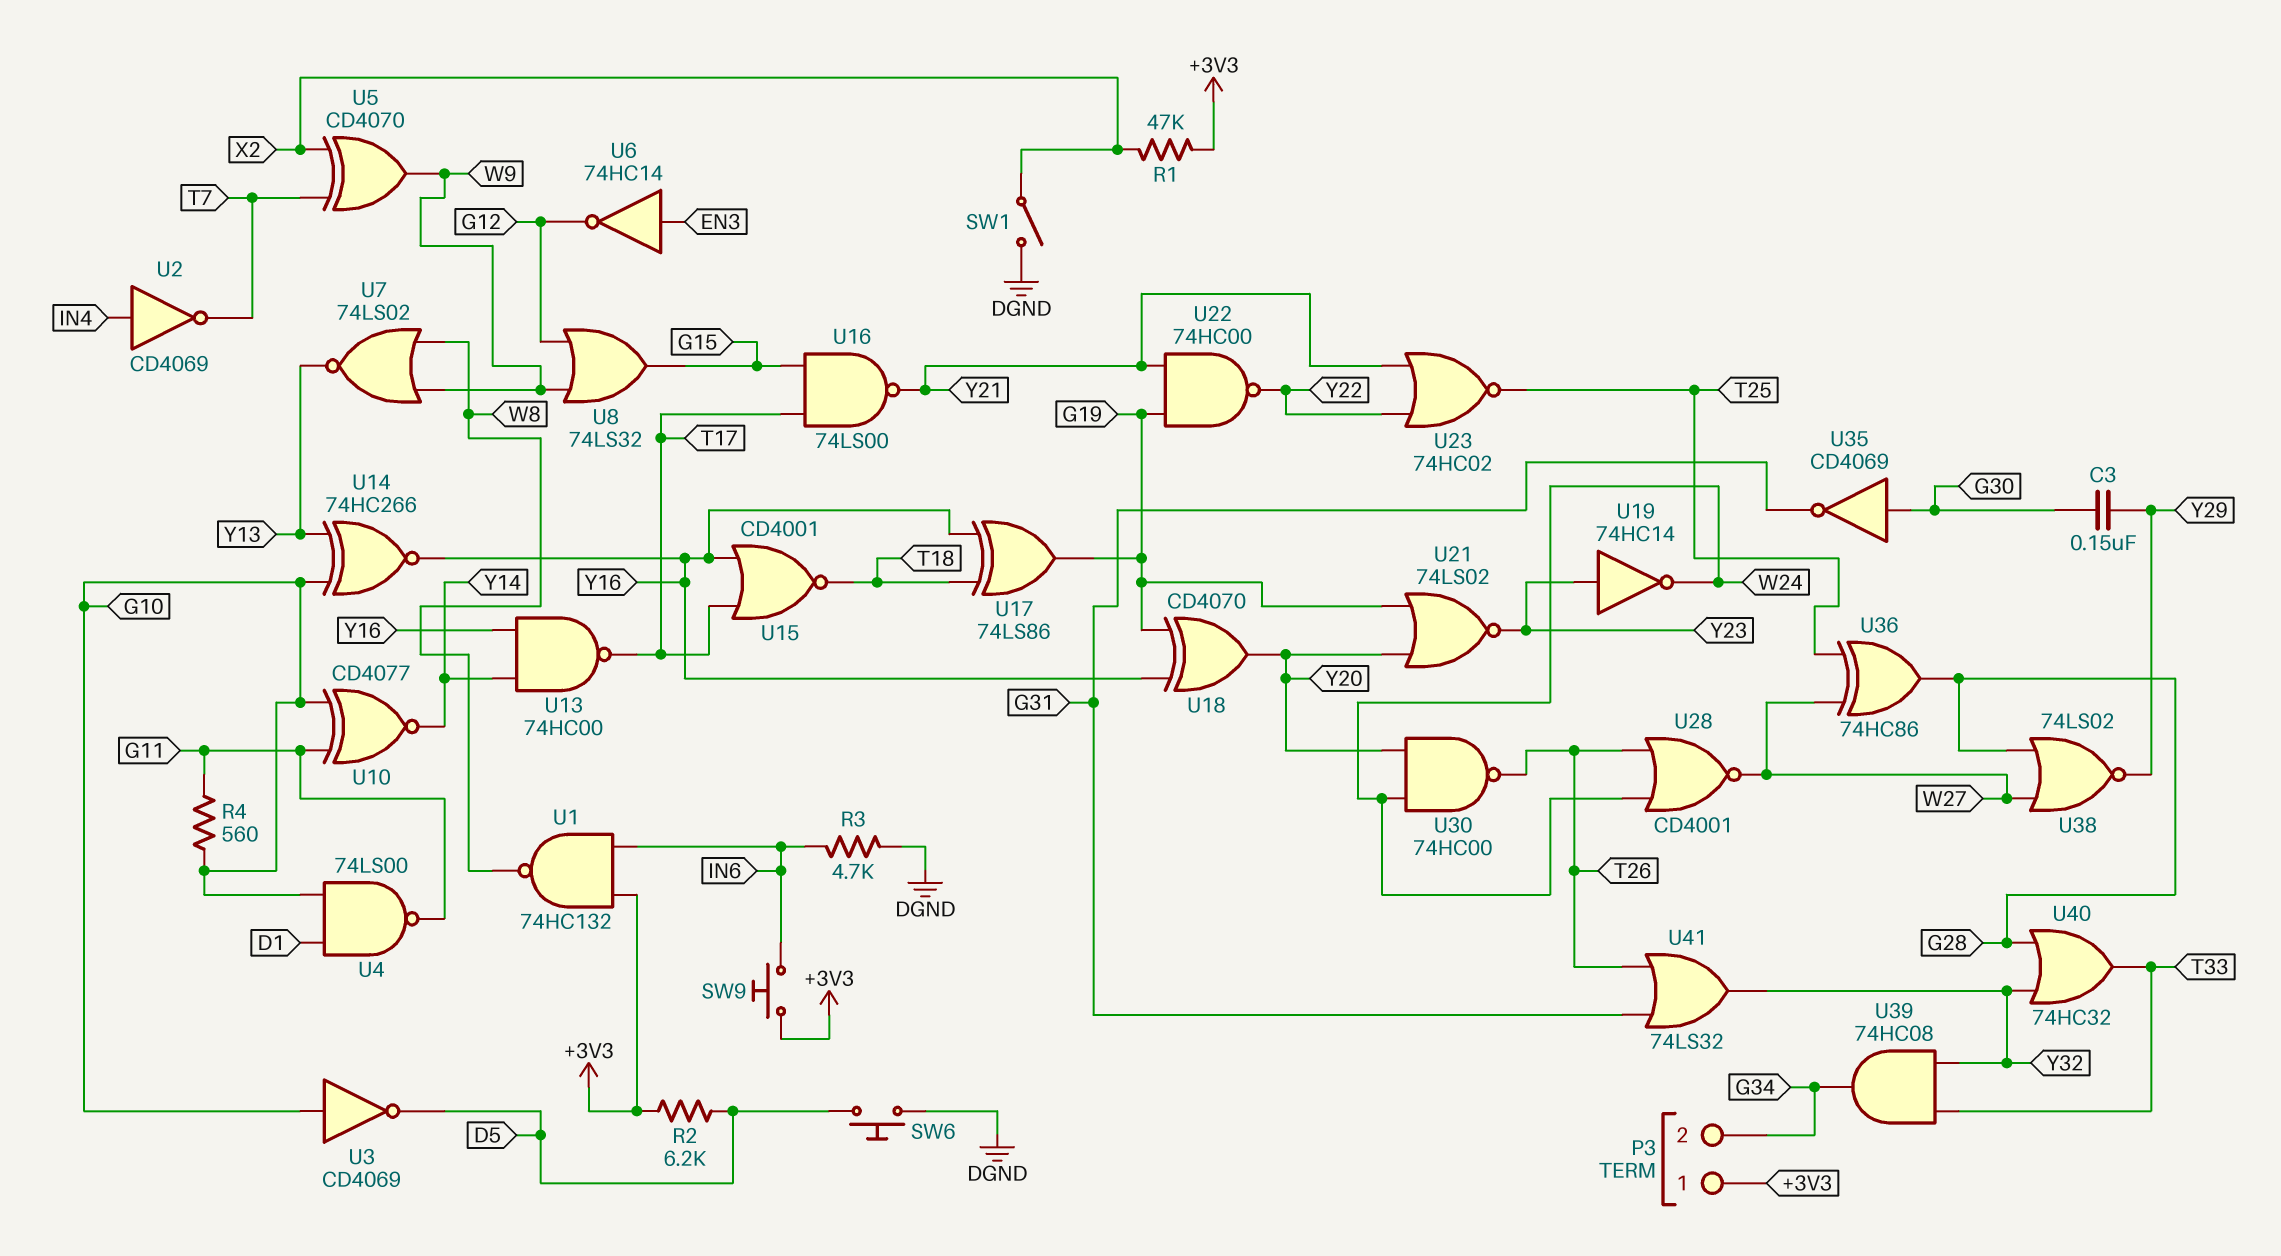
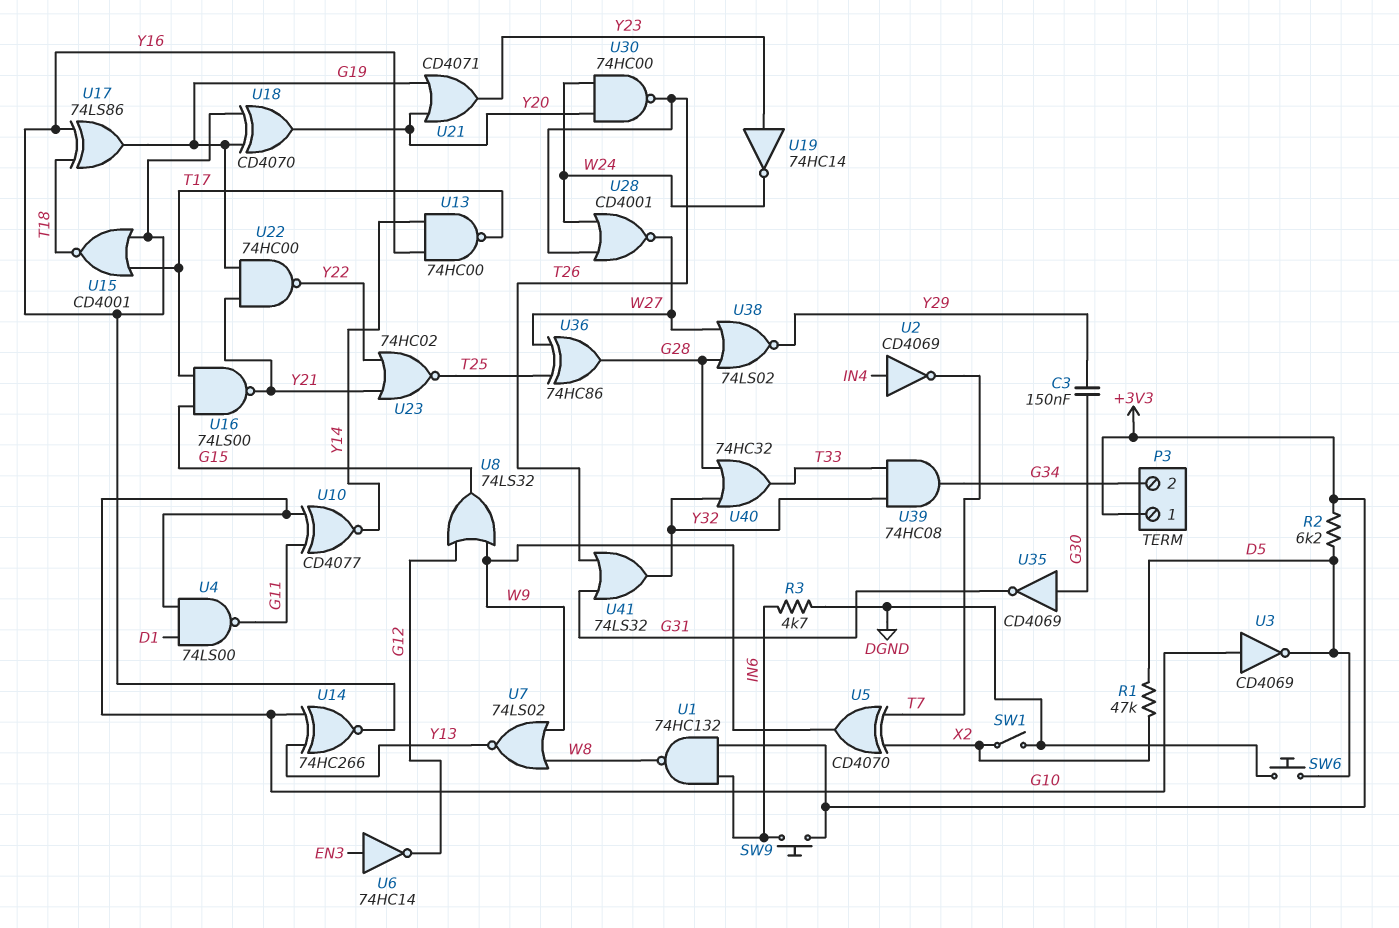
R1: 47k (+3V3, X2) -> 47k (D5, X2)
R4: 560 (G10, G11) -> none
U21: NOR 74LS02 (in G19, in Y20, out Y23) -> OR CD4071 (in G19, in Y20, out Y23)

